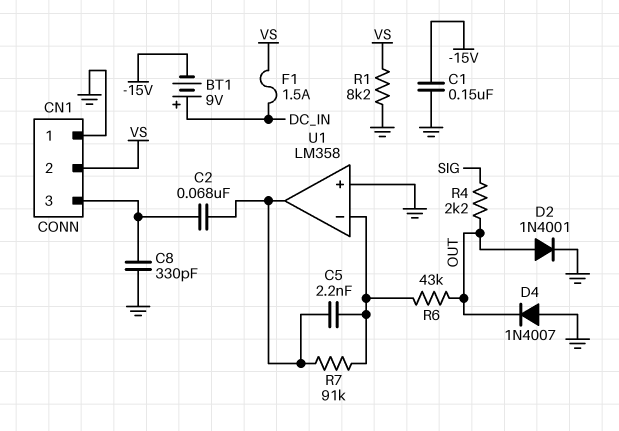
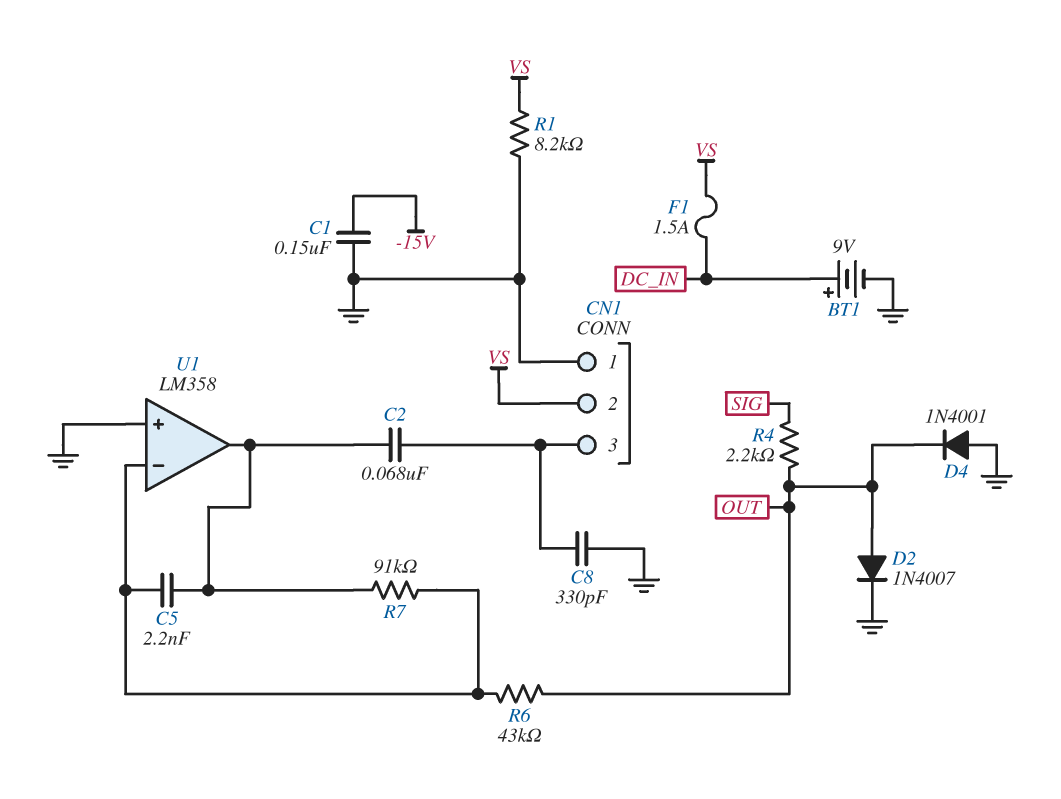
BT1: 9V (plus DC_IN, minus -15V) -> 9V (plus DC_IN, minus GND)
D2: diode 1N4001 (A OUT, K GND) -> diode 1N4007 (A OUT, K GND)
D4: diode 1N4007 (A GND, K OUT) -> diode 1N4001 (A GND, K OUT)

